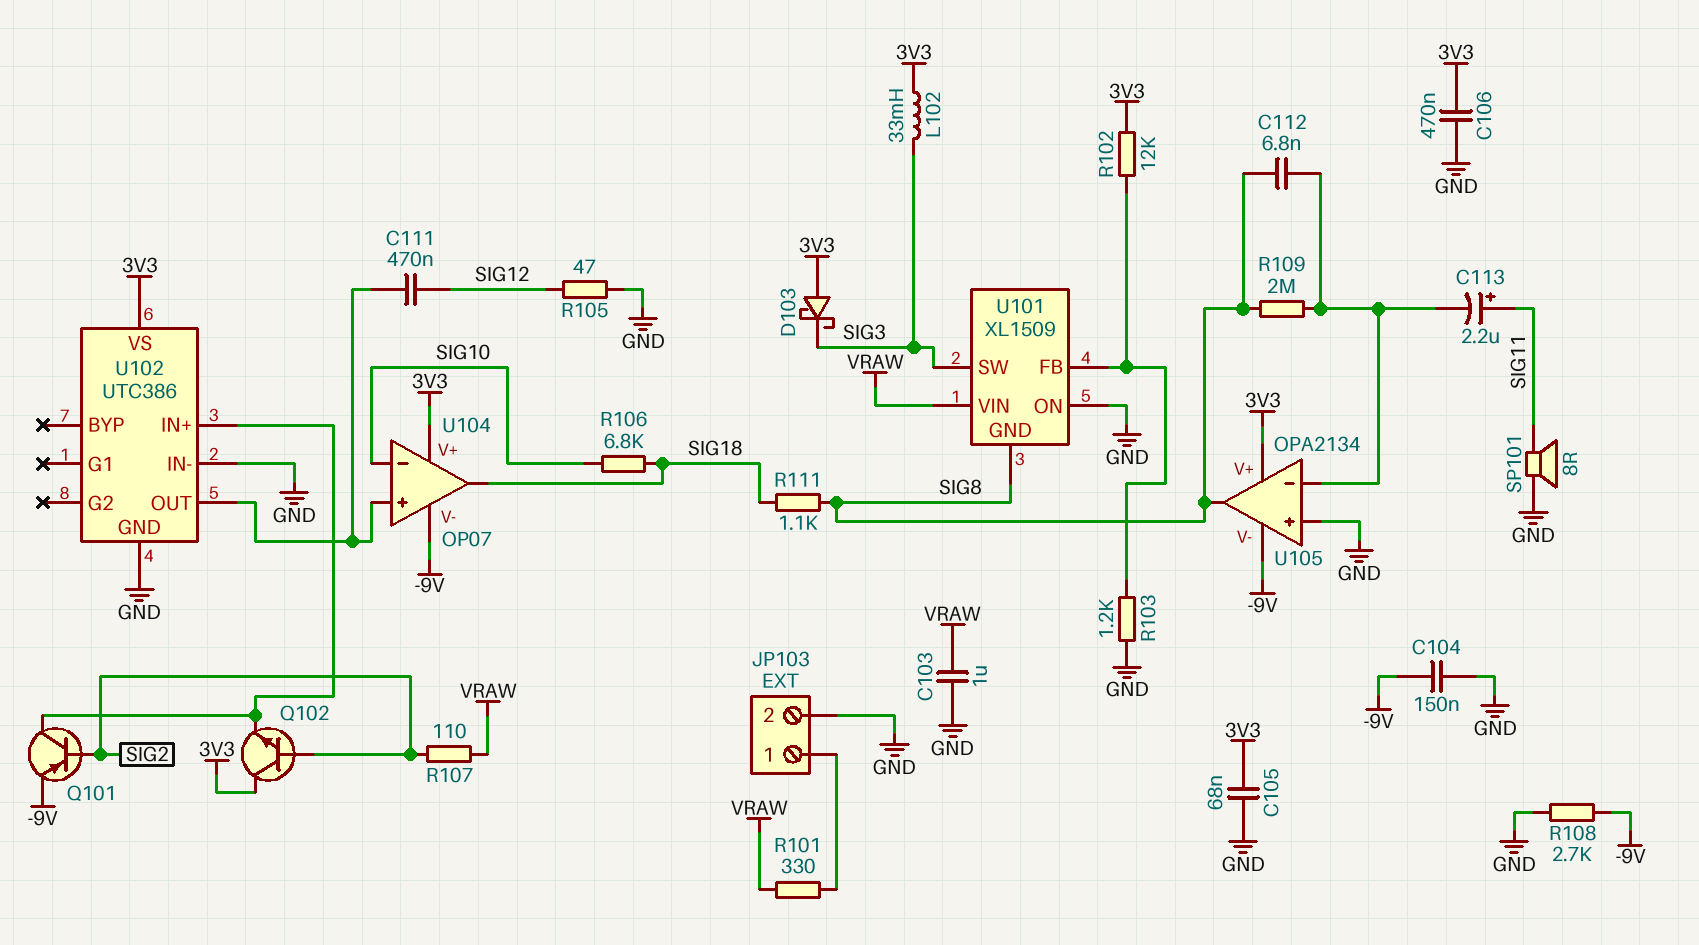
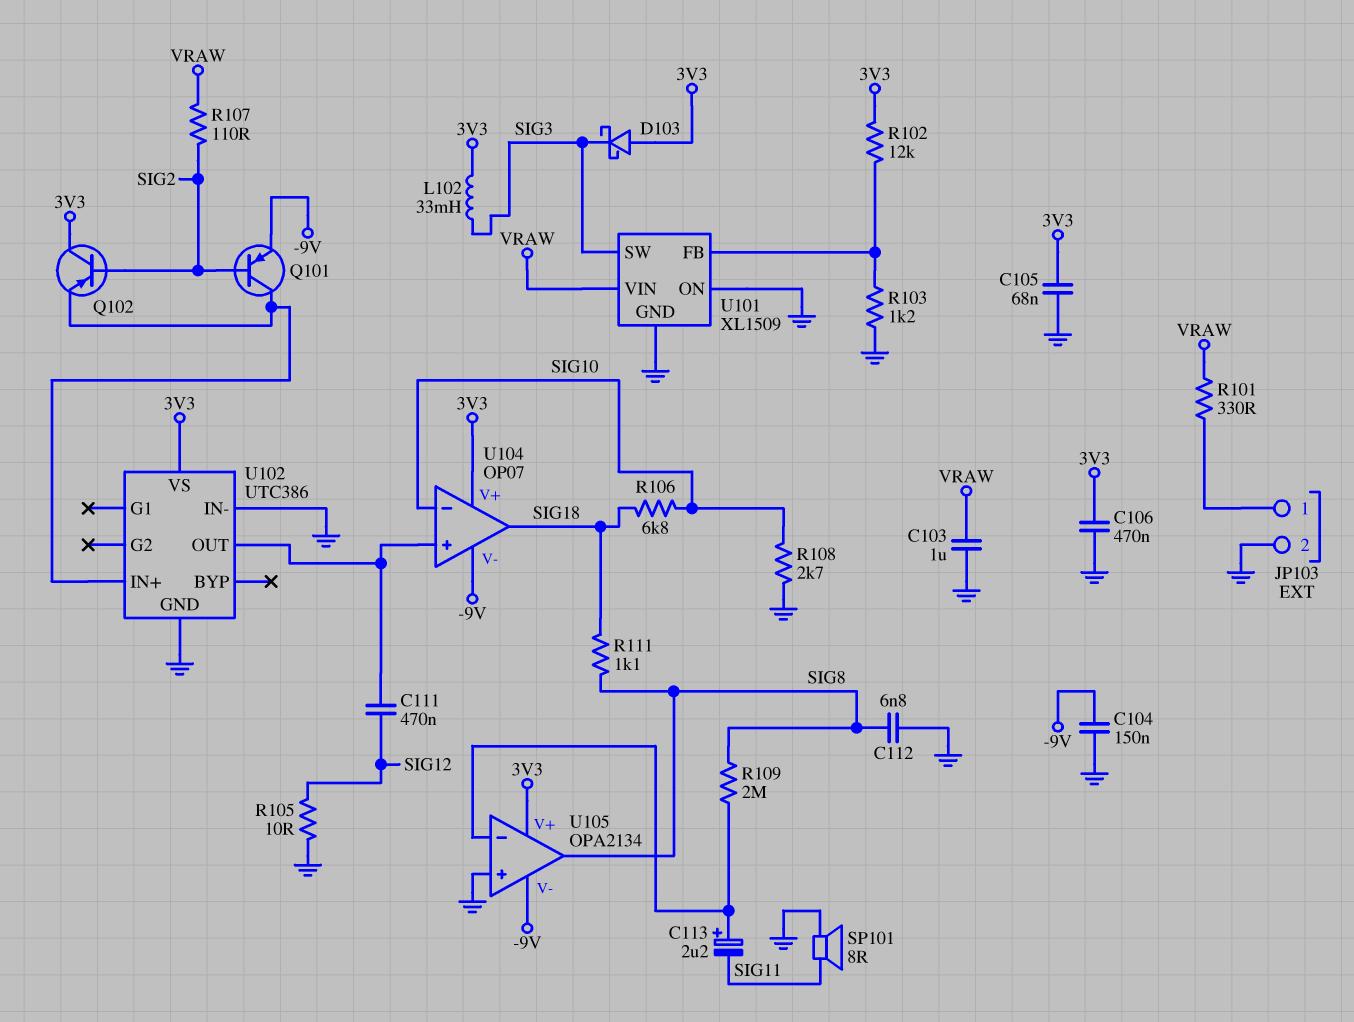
C112: 6.8nF (SIG8, U105/in-) -> 6.8nF (GND, SIG8)
C113: 2.2uF (plus SIG11, minus U105/in-) -> 2.2uF (plus U105/in-, minus SIG11)
Q102: NPN (B SIG2, C 3V3, E U102/IN+) -> PNP (B SIG2, C 3V3, E U102/IN+)
R105: 47 (GND, SIG12) -> 10 (GND, SIG12)
R108: 2.7k (-9V, GND) -> 2.7k (GND, SIG10)
U101 pin GND: SIG8 -> GND

